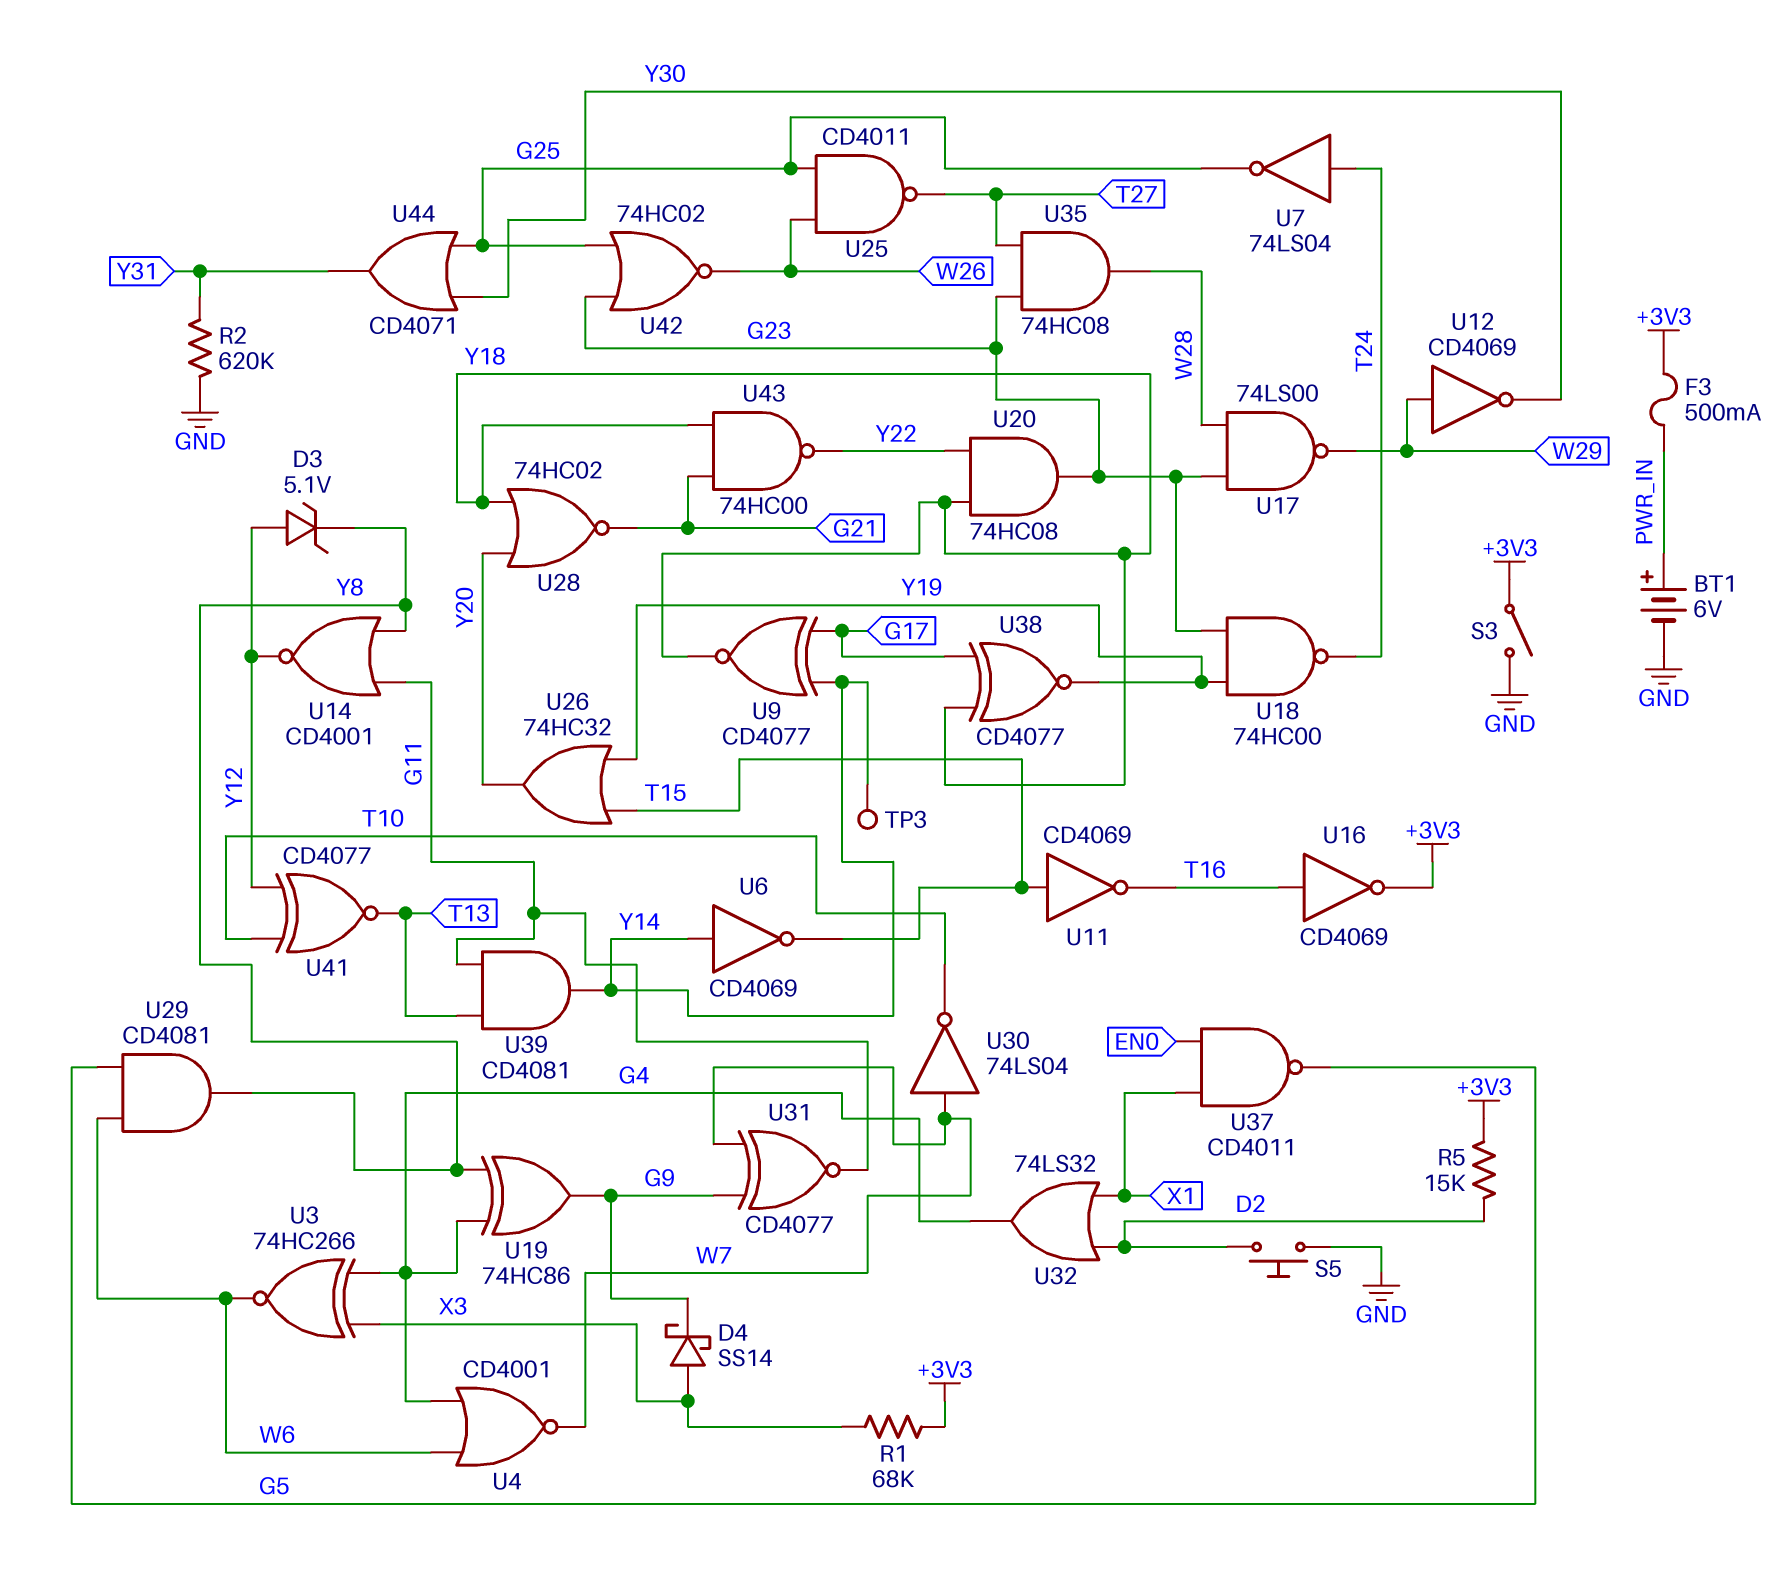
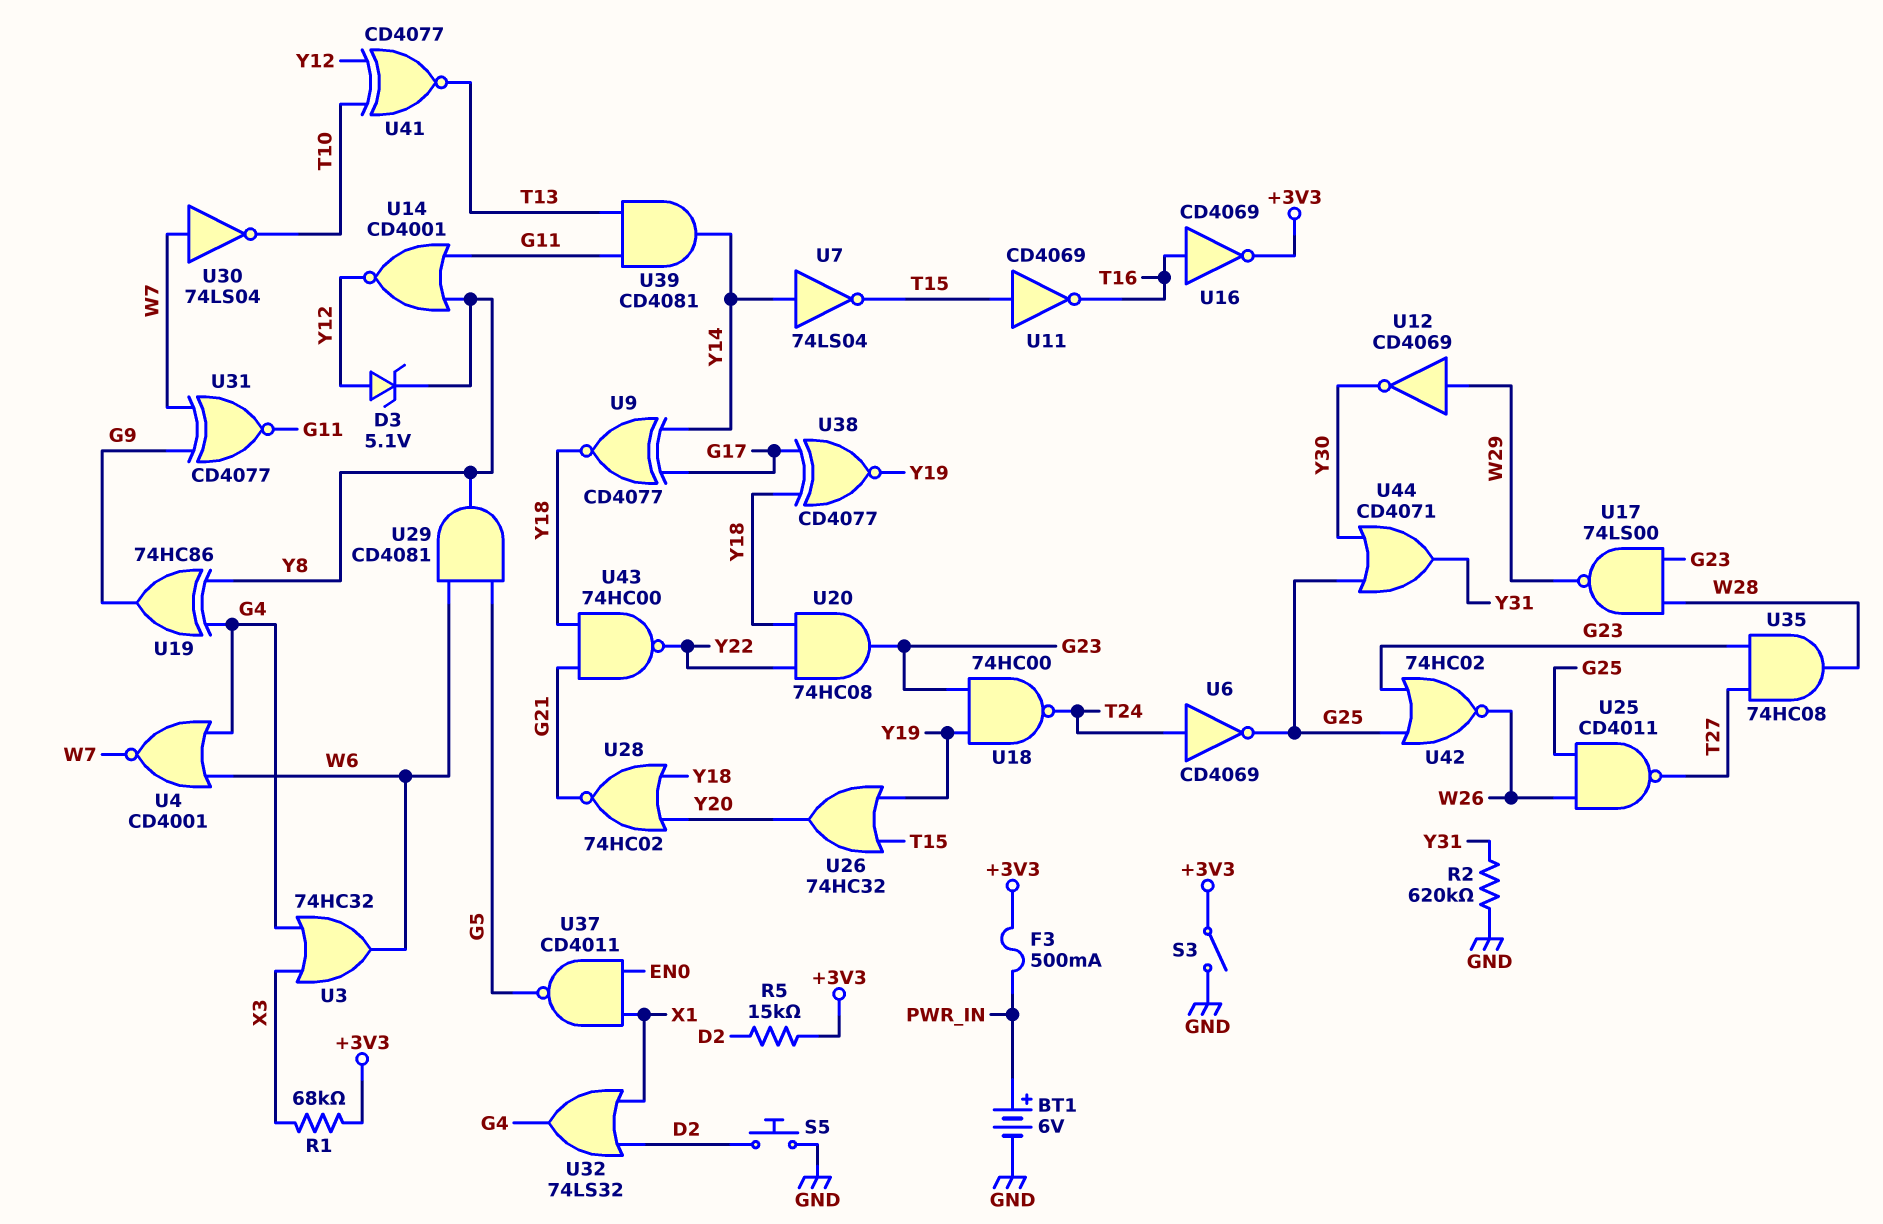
D4: schottky SS14 (A X3, K G9) -> none
TP3: test point (Y14) -> none
U3: XNOR 74HC266 (in G4, in X3, out W6) -> OR 74HC32 (in G4, in X3, out W6)
U6: NOT CD4069 (in Y14, out T15) -> NOT CD4069 (in T24, out G25)
U7: NOT 74LS04 (in T24, out G25) -> NOT 74LS04 (in Y14, out T15)

